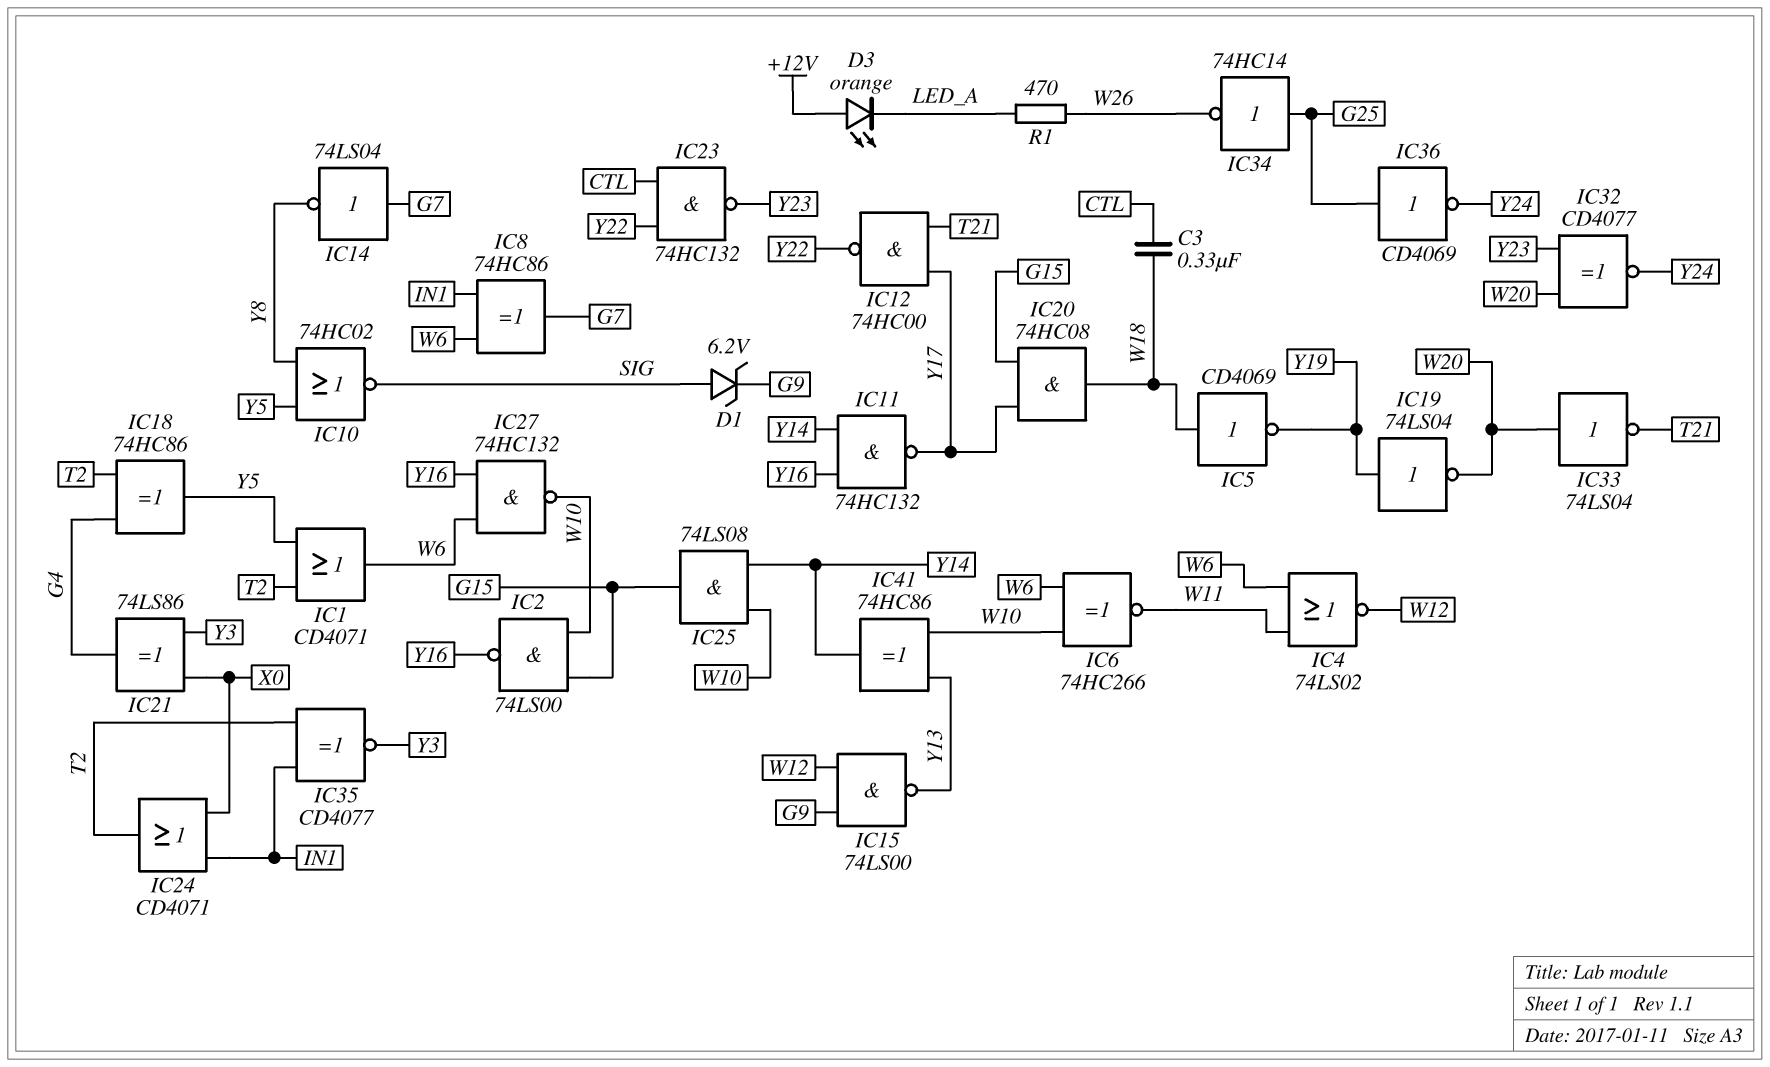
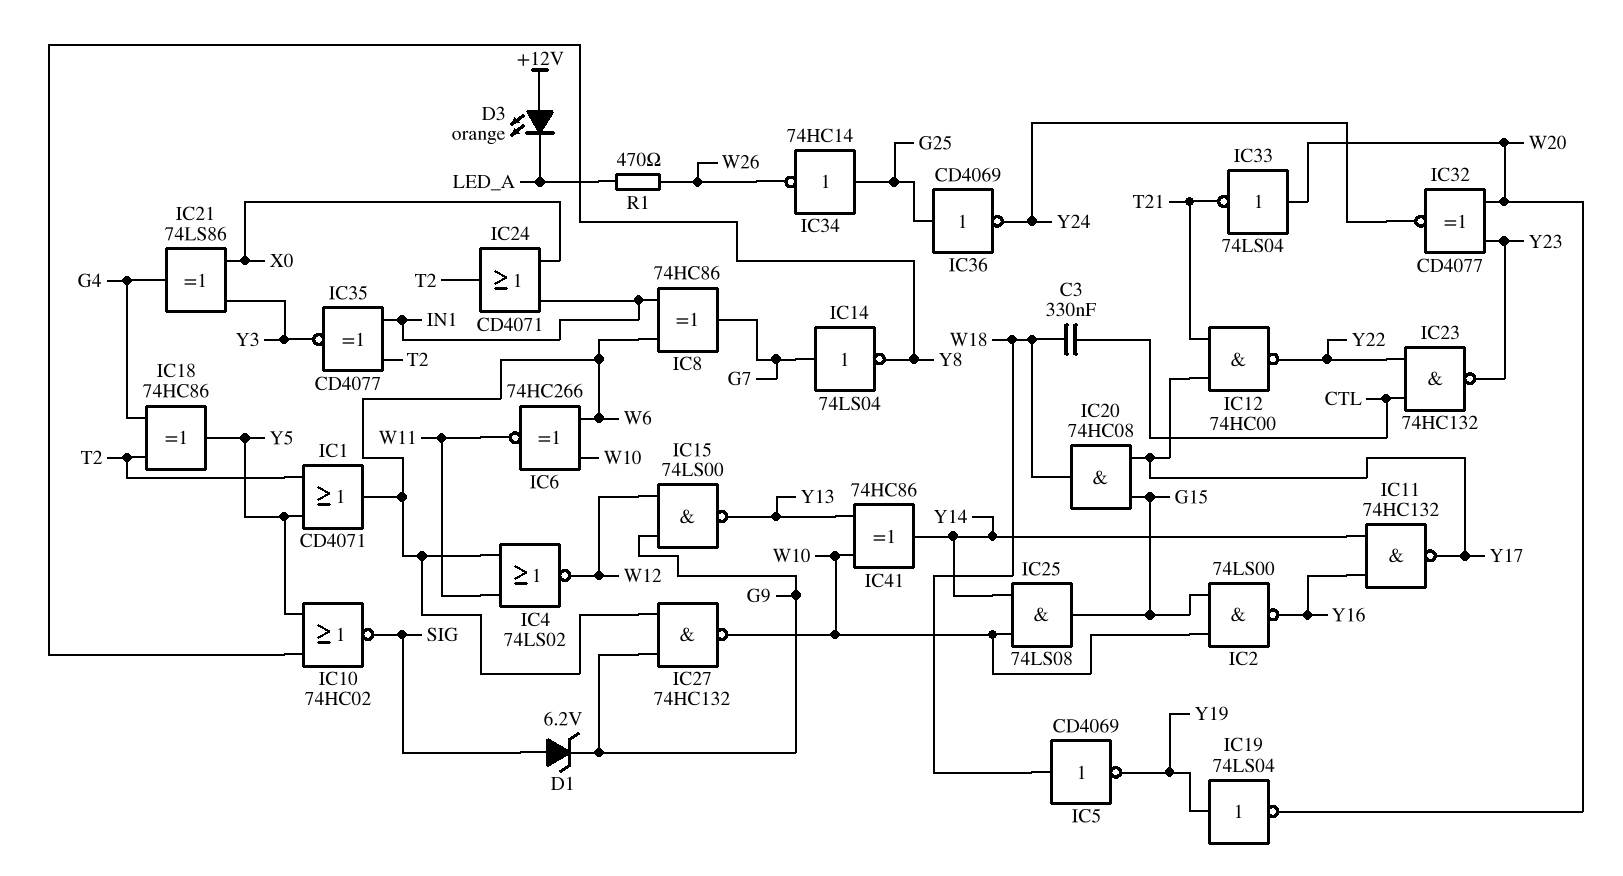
IC27: NAND 74HC132 (in W6, in Y16, out W10) -> NAND 74HC132 (in G9, in W6, out W10)

